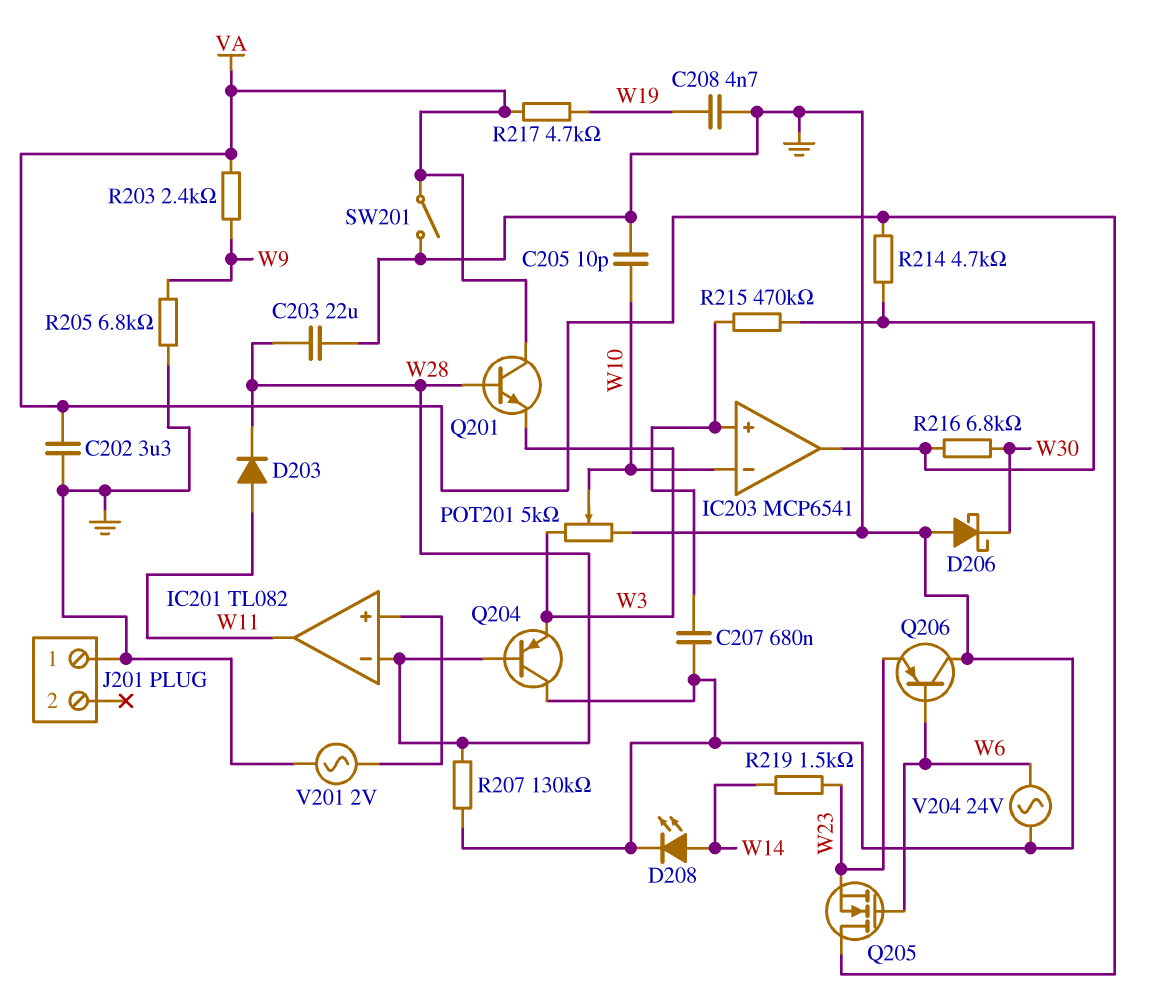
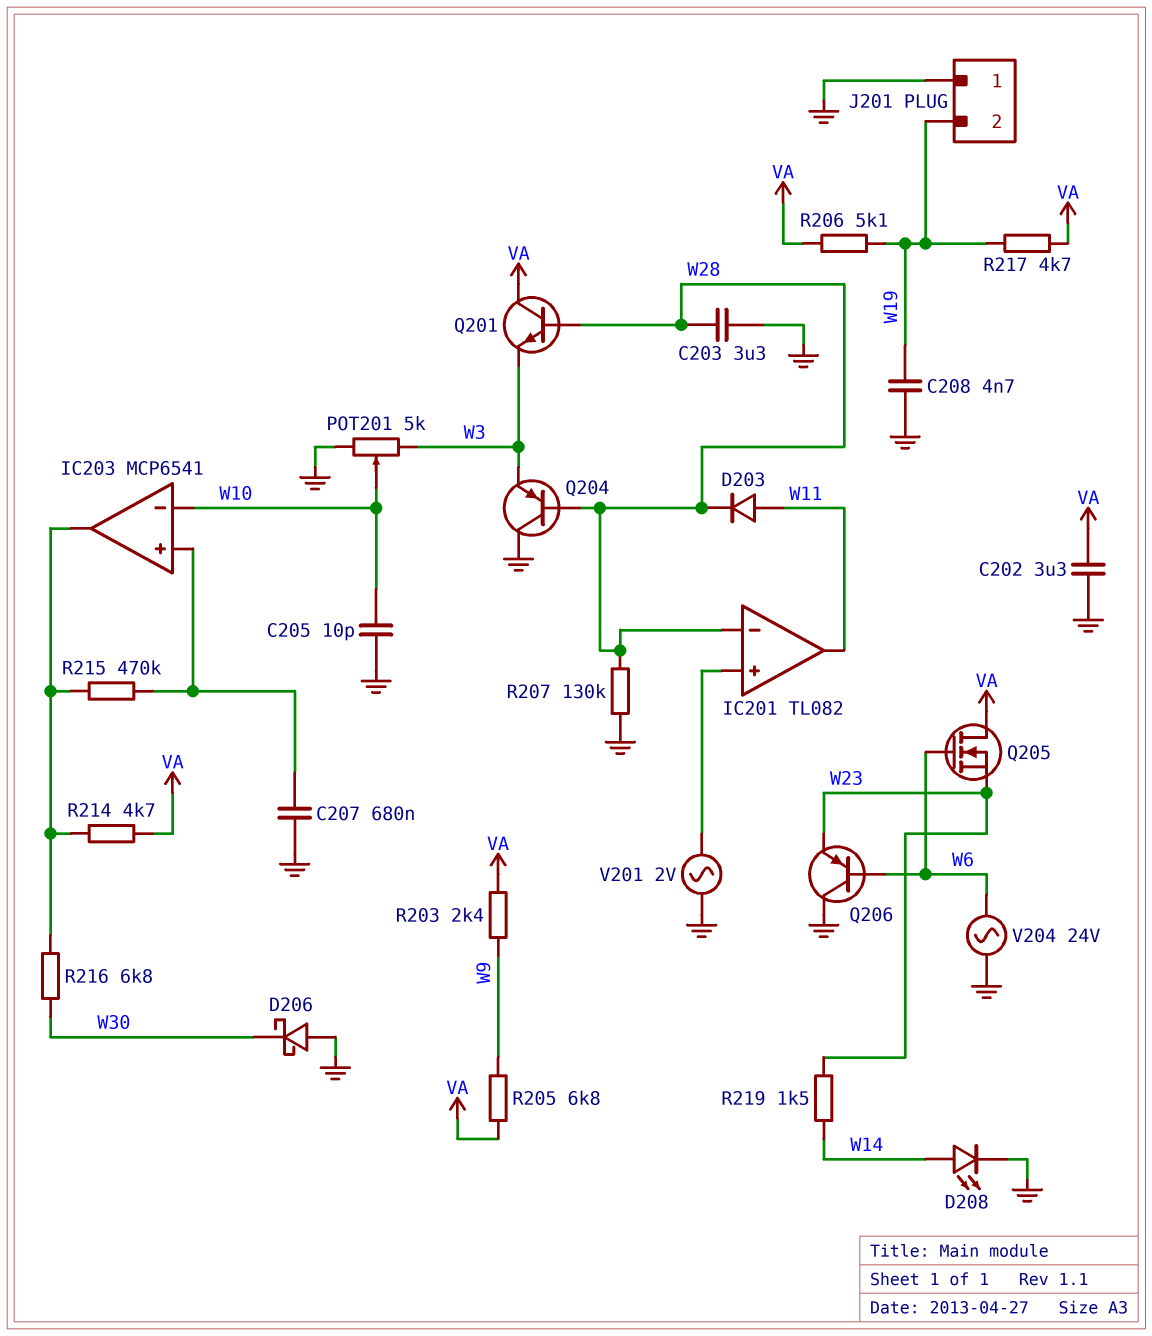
C203: 22uF (GND, W28) -> 3.3uF (GND, W28)
J201 pin 2: none -> W19
R205: 6.8k (GND, W9) -> 6.8k (VA, W9)
R206: none -> 5.1k (VA, W19)
SW201: switch (GND, VA) -> none

